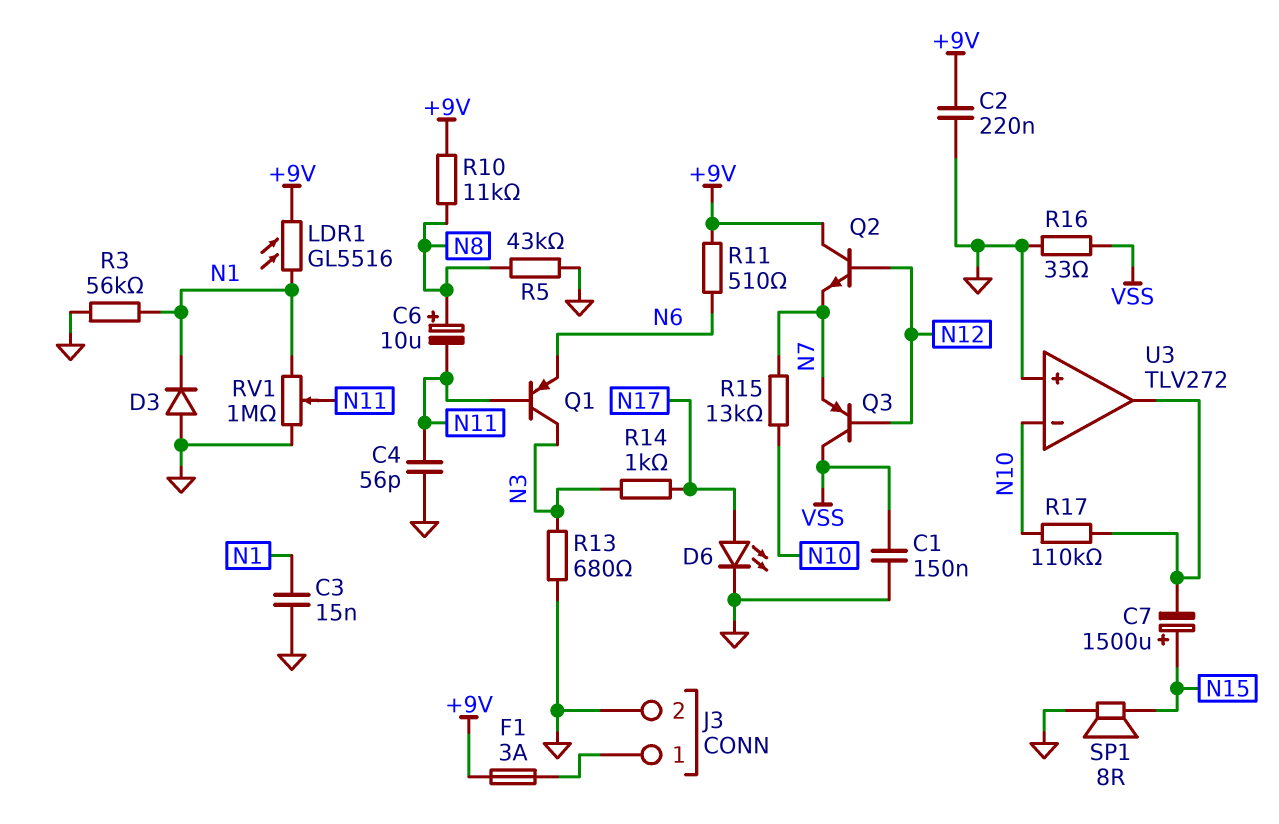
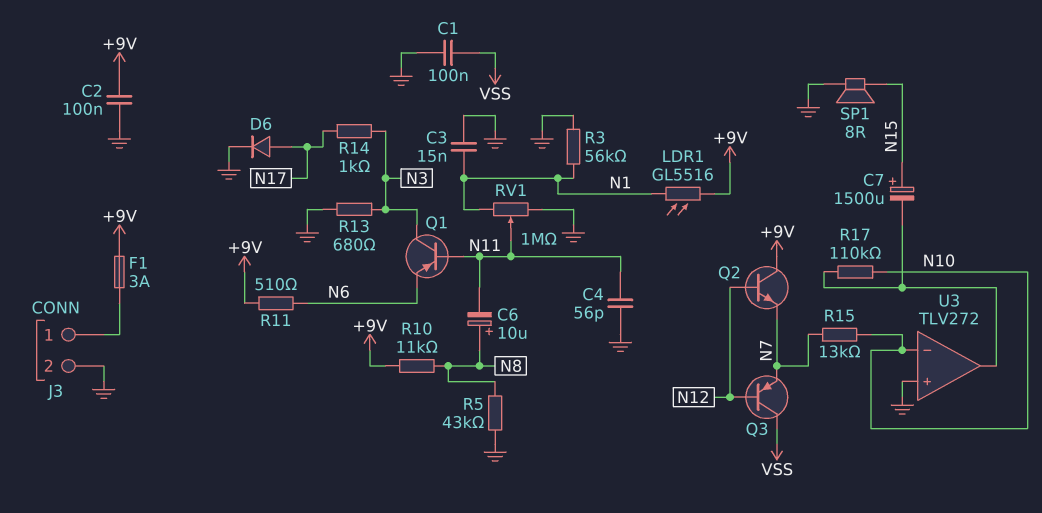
C1: 150nF (GND, VSS) -> 100nF (GND, VSS)
C2: 220nF (+9V, GND) -> 100nF (+9V, GND)
D3: diode (A GND, K N1) -> none
D6: LED (A N17, K GND) -> diode (A N17, K GND)
R16: 33 (GND, VSS) -> none

